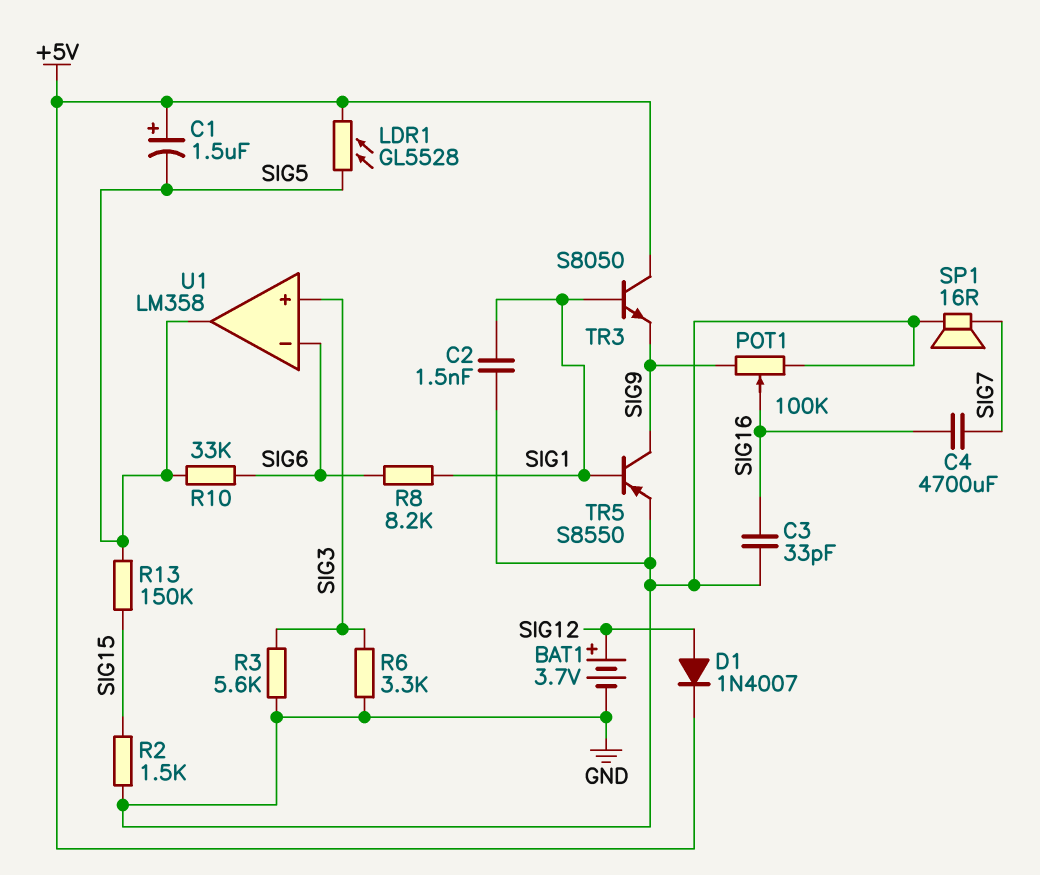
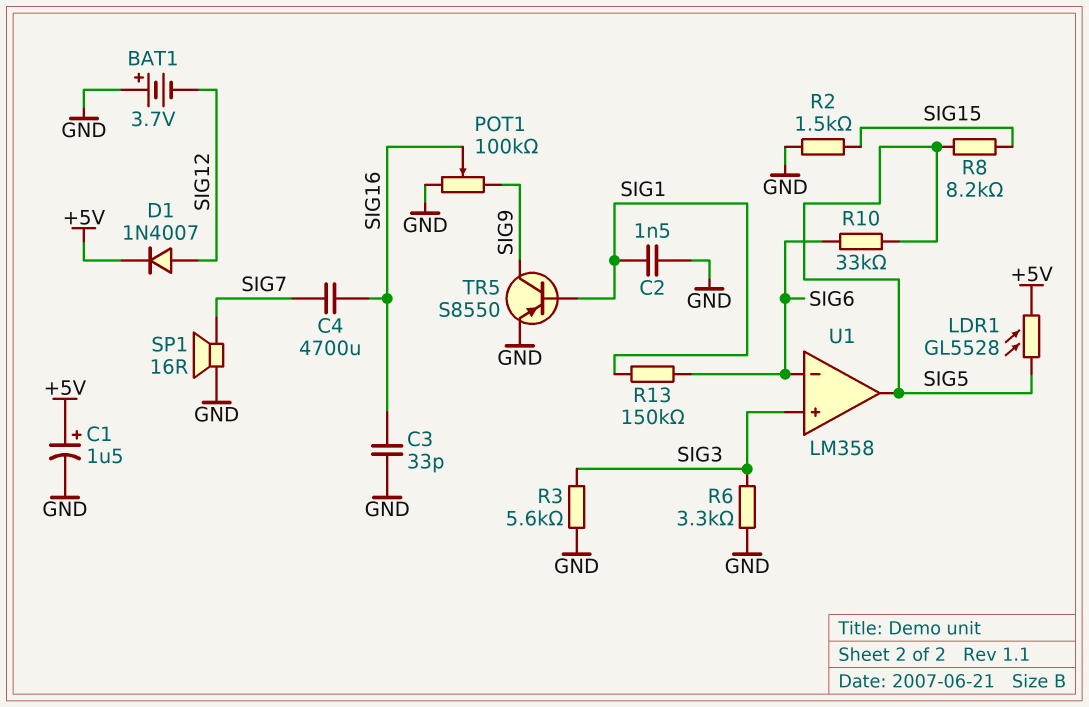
BAT1: 3.7V (plus SIG12, minus GND) -> 3.7V (plus GND, minus SIG12)
C1: 1.5uF (plus +5V, minus SIG5) -> 1.5uF (plus +5V, minus GND)
R8: 8.2k (SIG1, SIG6) -> 8.2k (SIG5, SIG15)
R13: 150k (SIG5, SIG15) -> 150k (SIG1, SIG6)
TR3: NPN S8050 (B SIG1, C +5V, E SIG9) -> none

